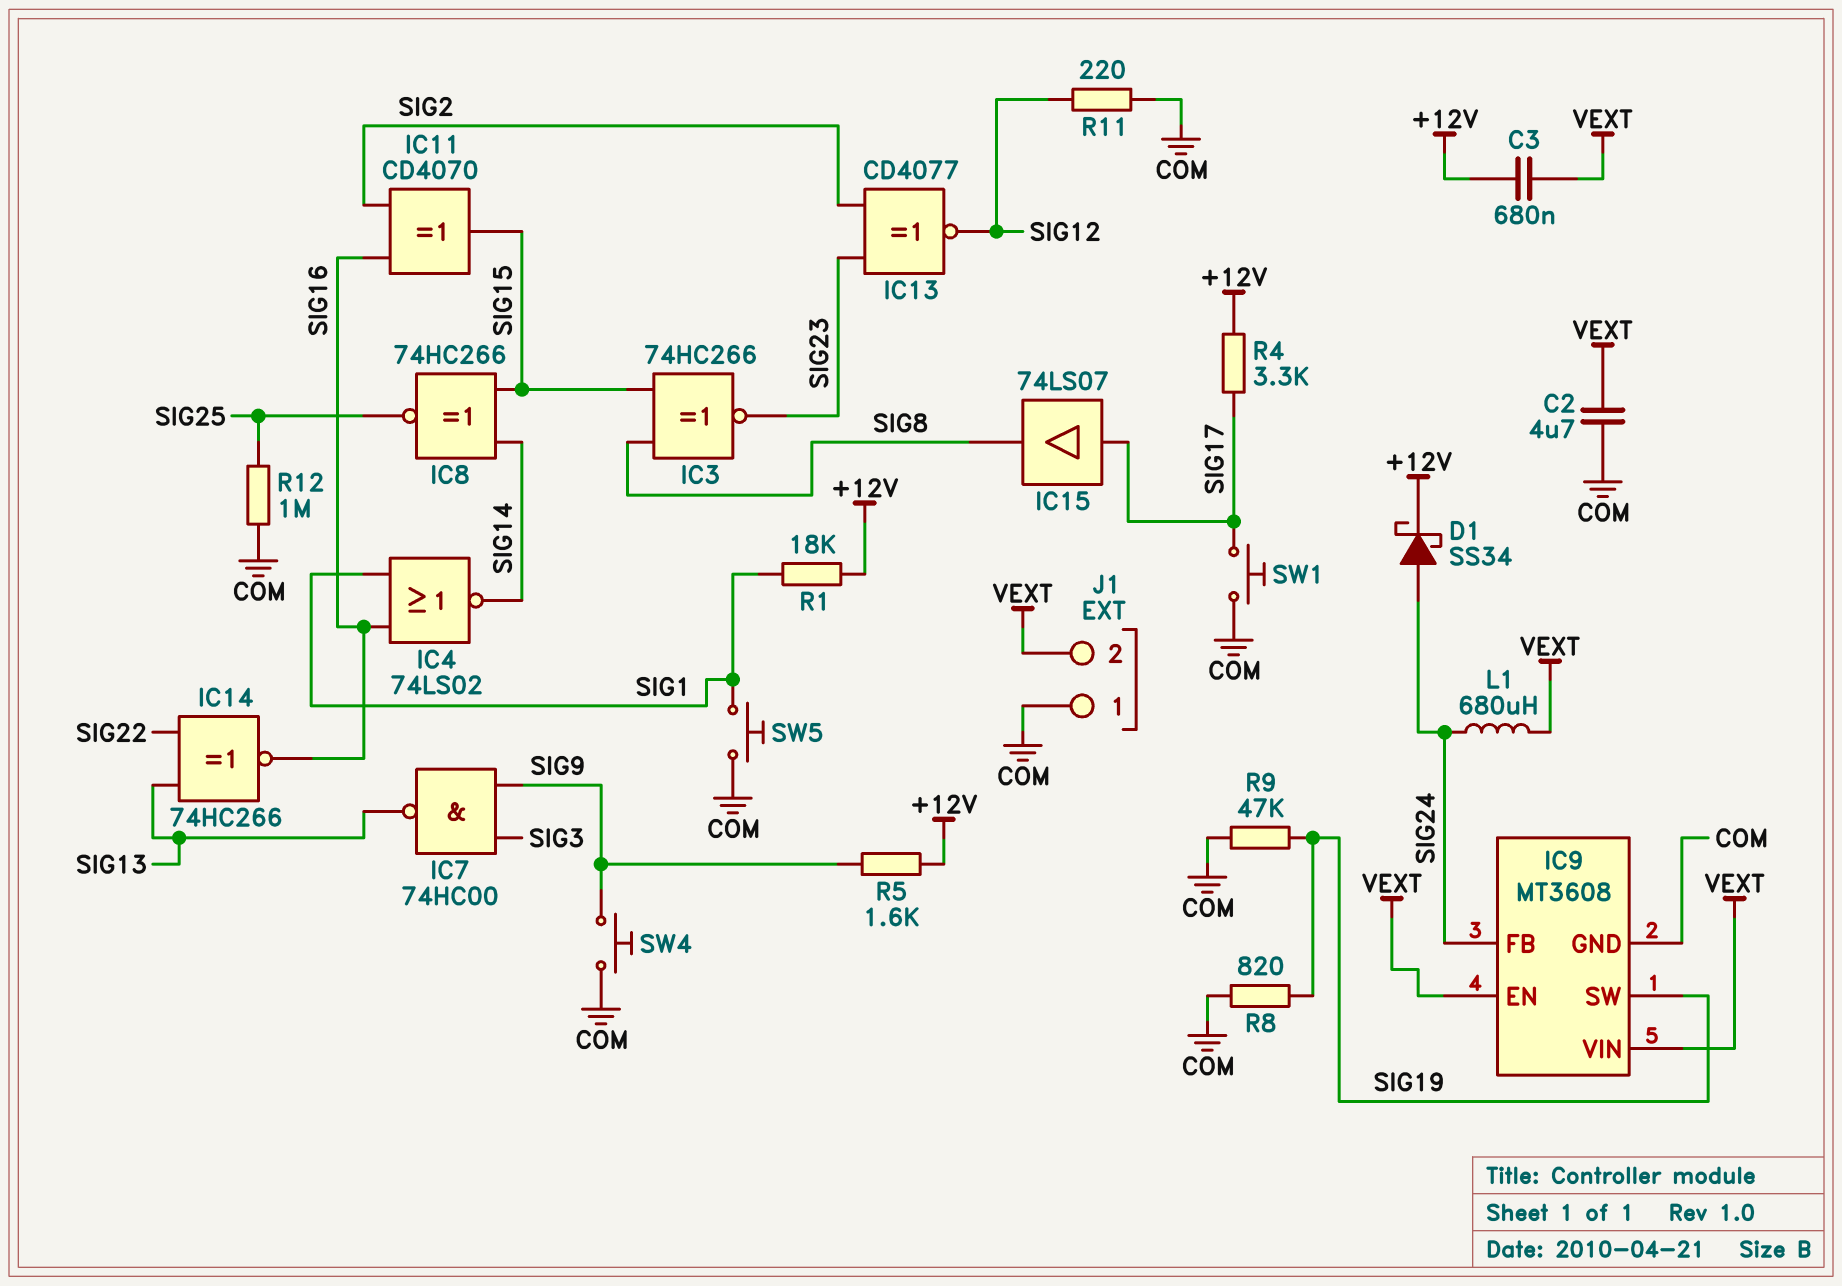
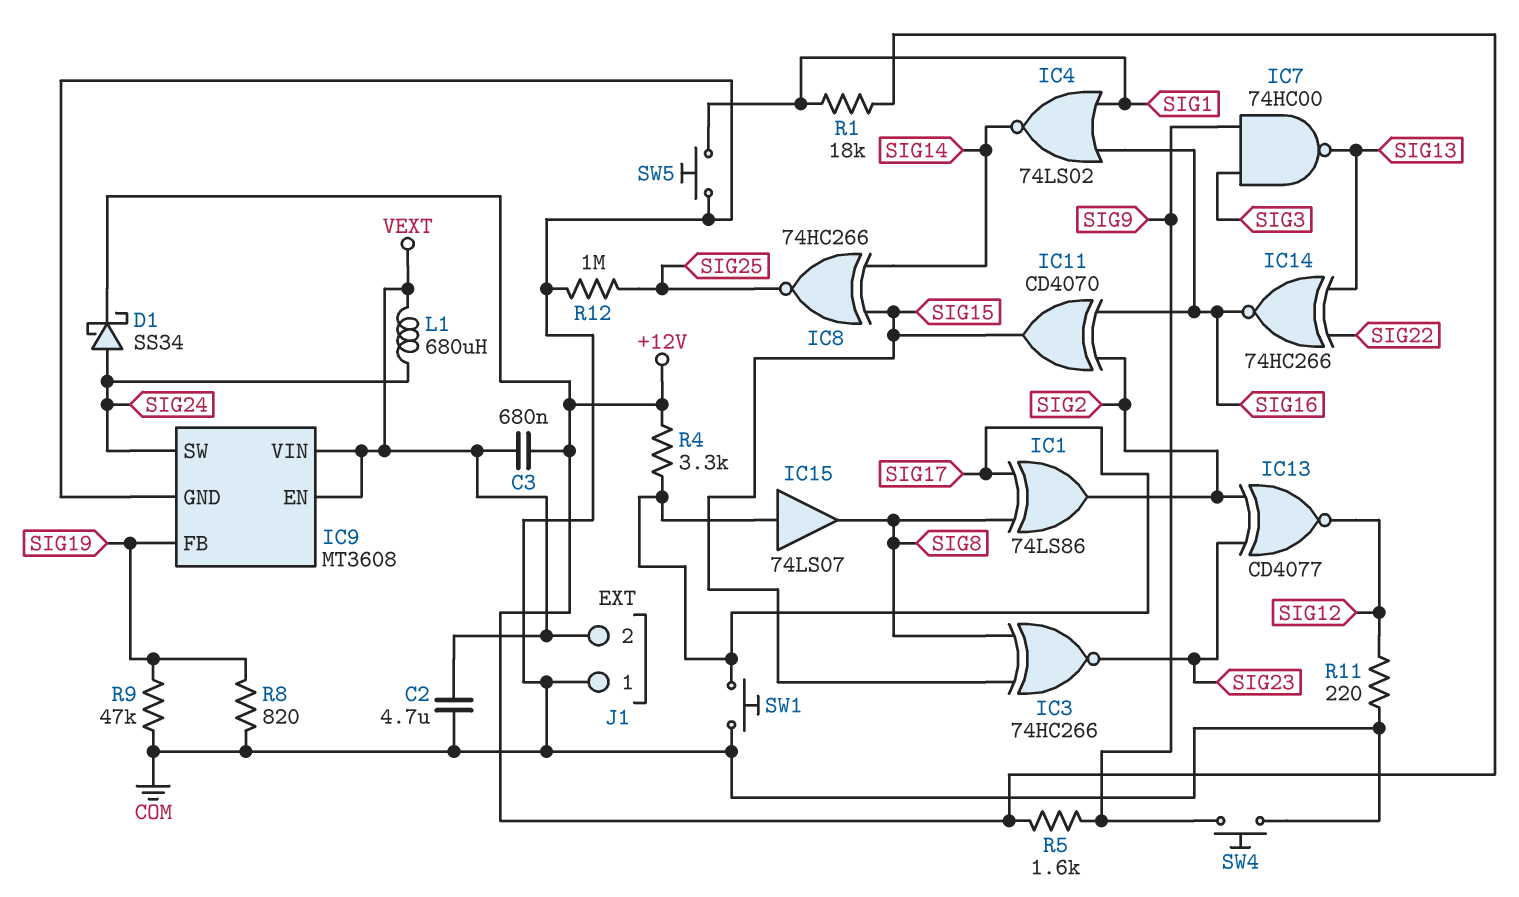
IC1: none -> XOR 74LS86 (in SIG8, in SIG17, out SIG2)
IC9 pin FB: SIG24 -> SIG19
IC9 pin SW: SIG19 -> SIG24

